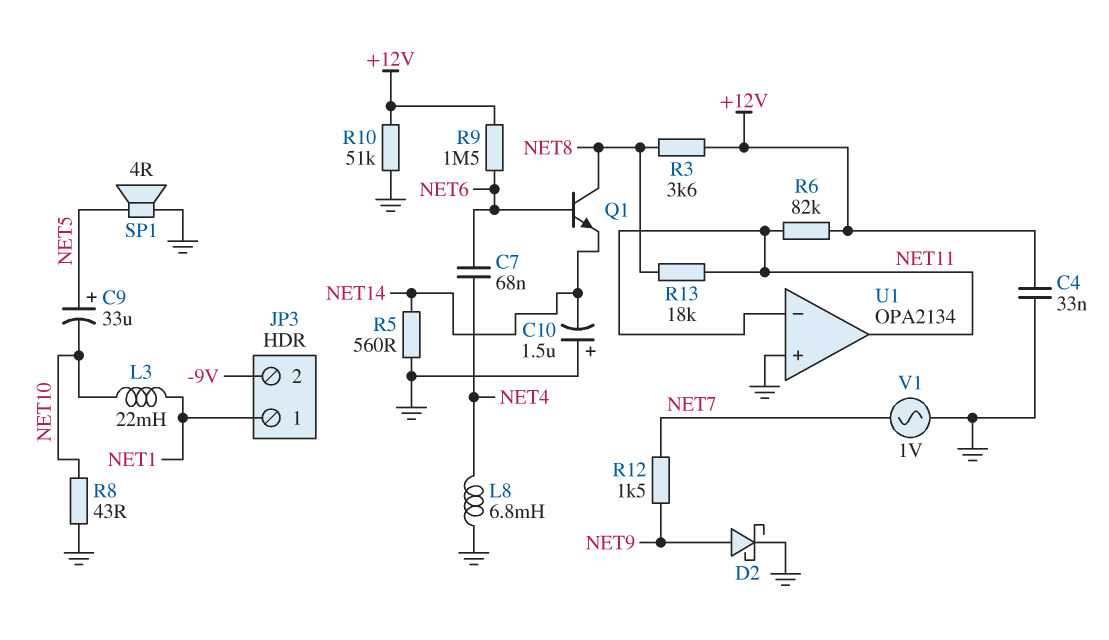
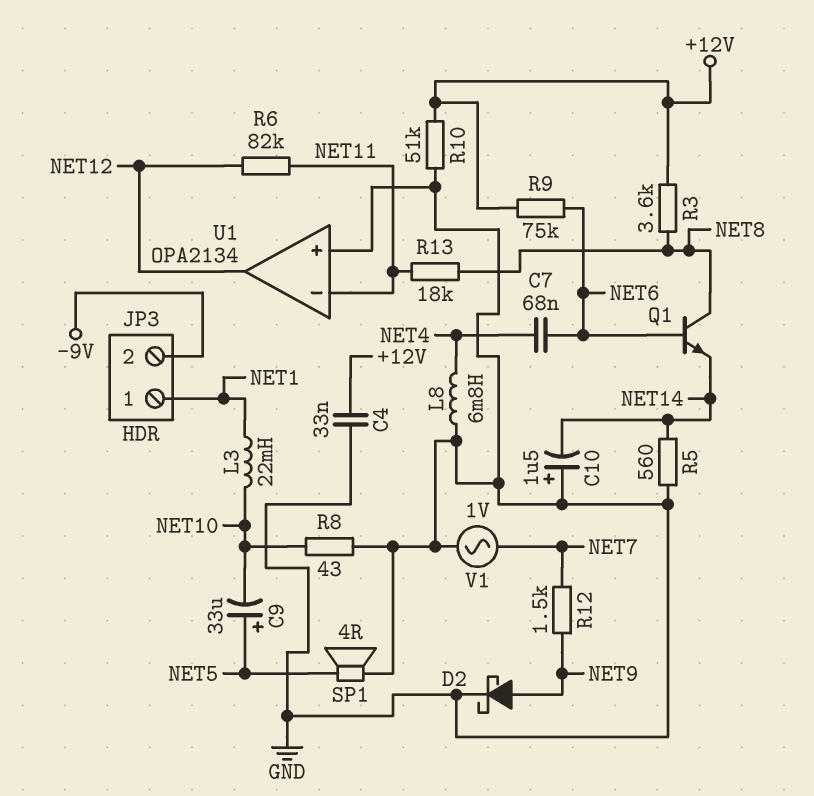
R6: 82k (+12V, NET11) -> 82k (NET11, NET12)
R9: 1.5M (+12V, NET6) -> 75k (+12V, NET6)
U1 pin out: NET11 -> NET12

